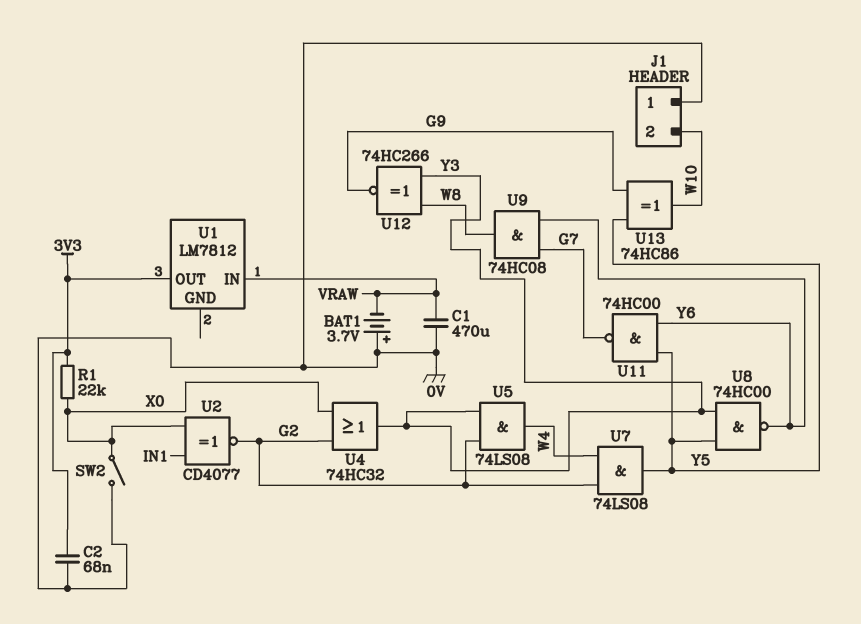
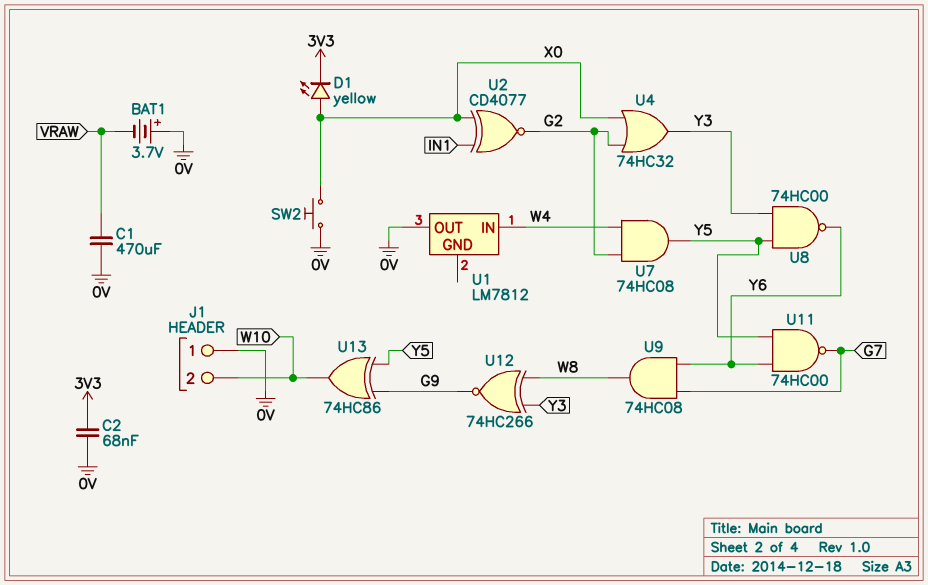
D1: none -> LED yellow (A X0, K 3V3)
R1: 22k (3V3, X0) -> none
SW2: switch (0V, X0) -> button (0V, X0)
U1 pin IN: VRAW -> W4
U1 pin OUT: 3V3 -> 0V
U5: AND 74LS08 (in G2, in Y3, out W4) -> none
U7: AND 74LS08 (in G2, in W4, out Y5) -> AND 74HC08 (in G2, in W4, out Y5)

